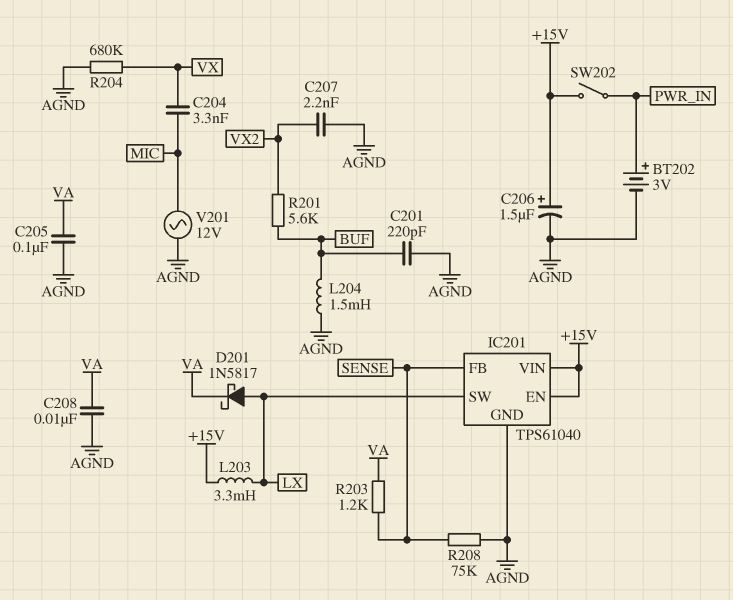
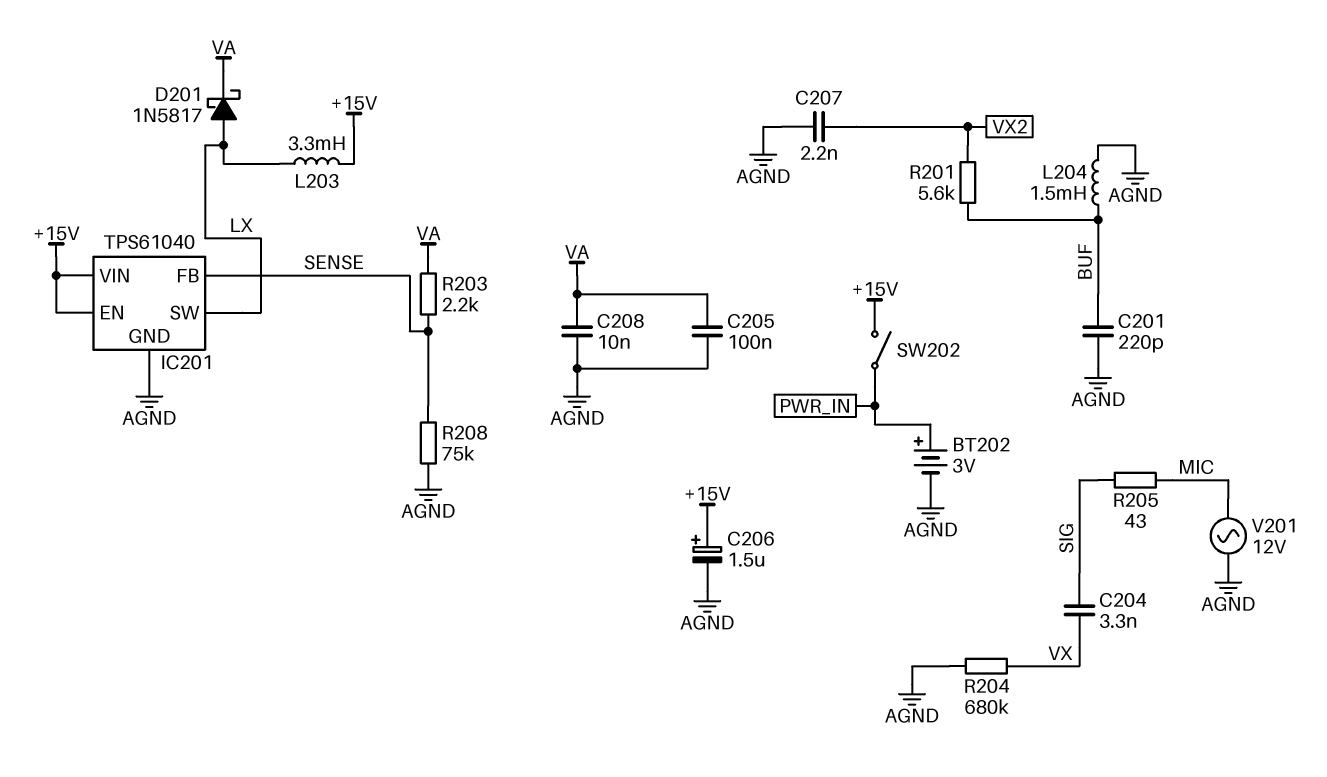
C204: 3.3nF (MIC, VX) -> 3.3nF (SIG, VX)
R203: 1.2k (SENSE, VA) -> 2.2k (SENSE, VA)
R205: none -> 43 (MIC, SIG)

